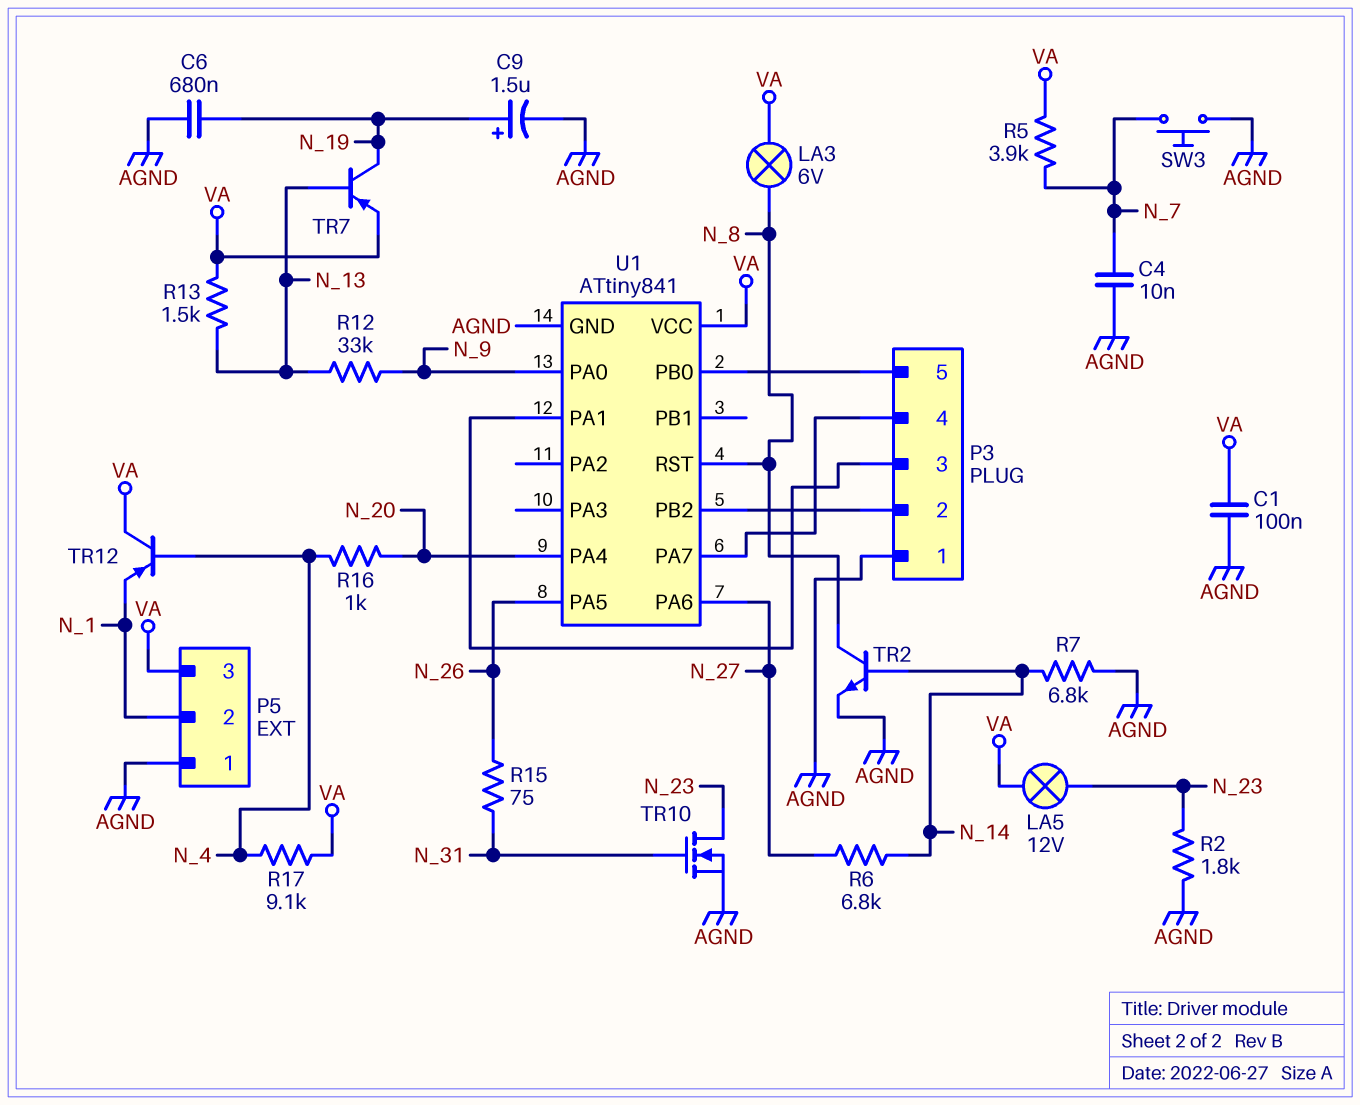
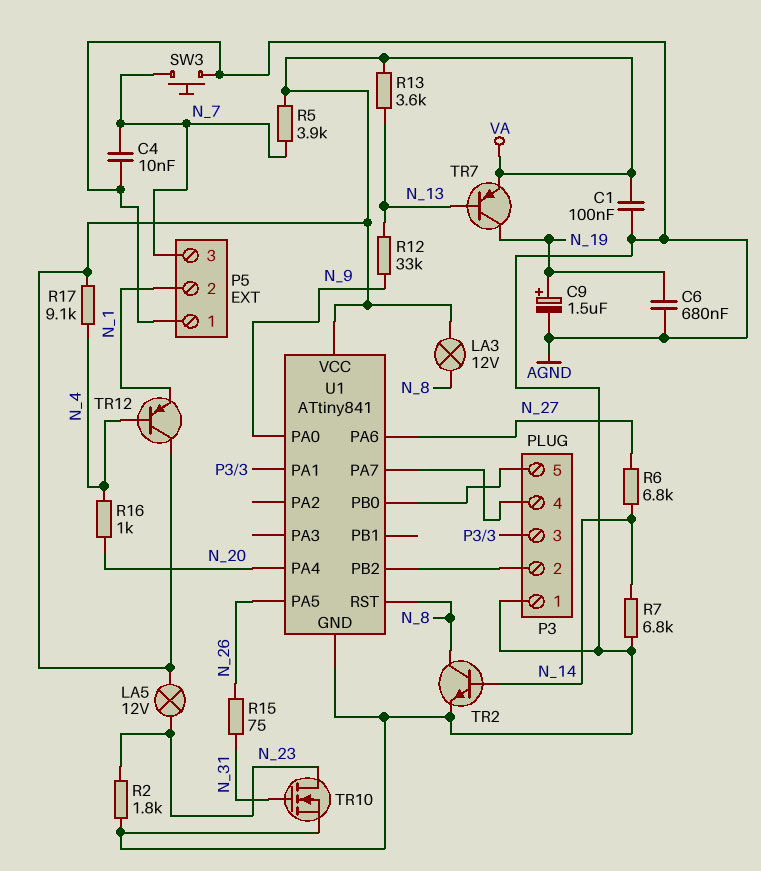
LA3: lamp 6V (N_8, VA) -> lamp 12V (N_8, VA)
P5 pin 3: VA -> N_7
R13: 1.5k (N_13, VA) -> 3.6k (N_13, VA)

